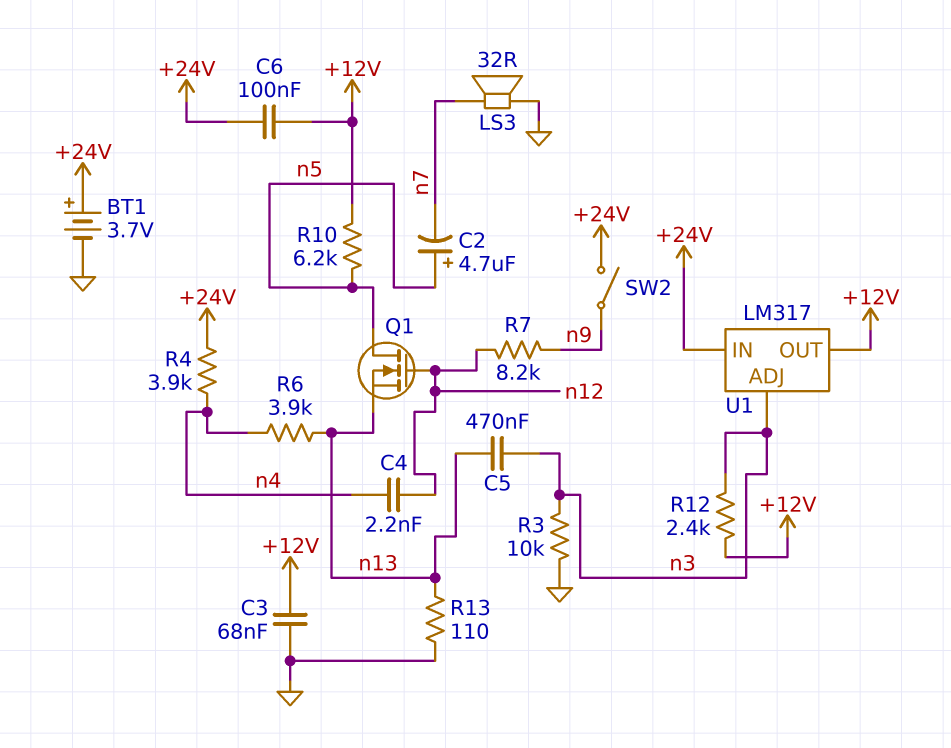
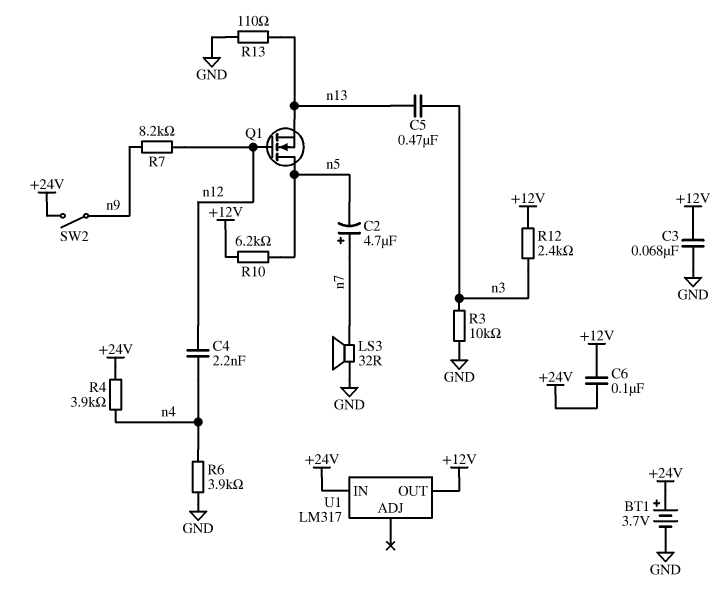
C2: 4.7uF (plus n5, minus n7) -> 4.7uF (plus n7, minus n5)
R6: 3.9k (n4, n13) -> 3.9k (GND, n4)
U1 pin ADJ: n3 -> none

